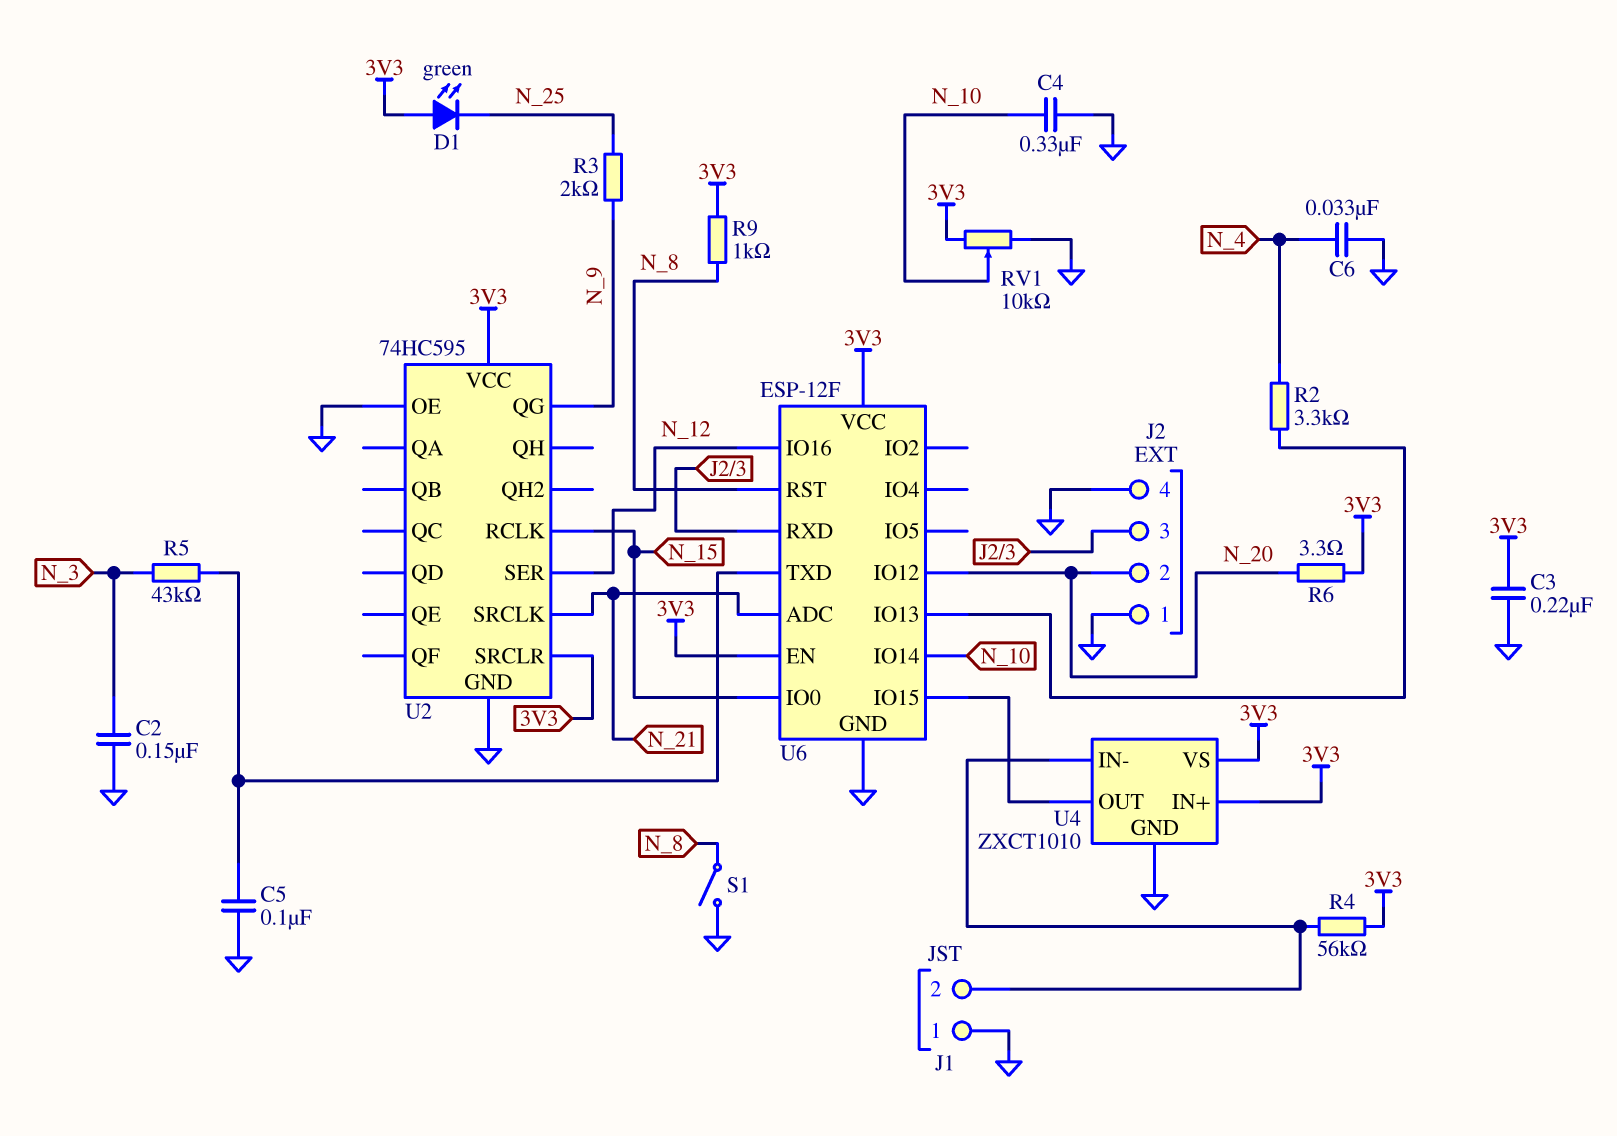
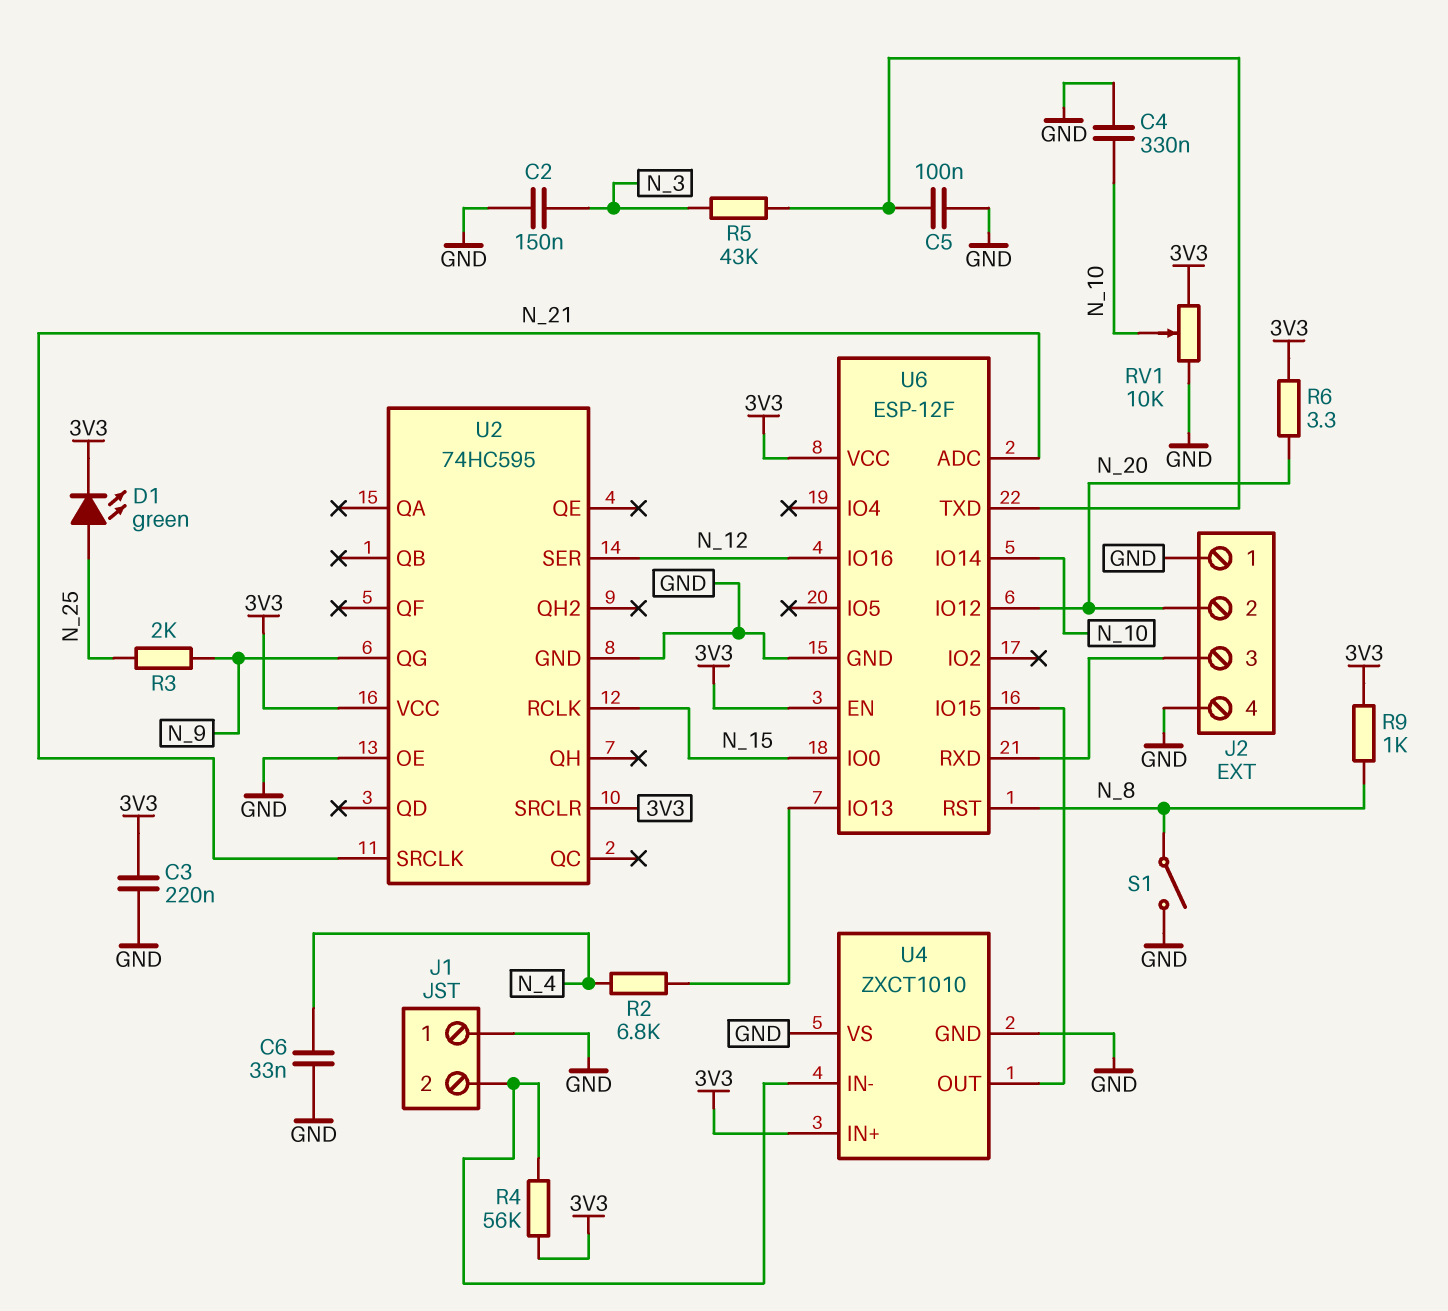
D1: LED green (A 3V3, K N_25) -> LED green (A N_25, K 3V3)
R2: 3.3k (N_4, U6/IO13) -> 6.8k (N_4, U6/IO13)
U4 pin VS: 3V3 -> GND

